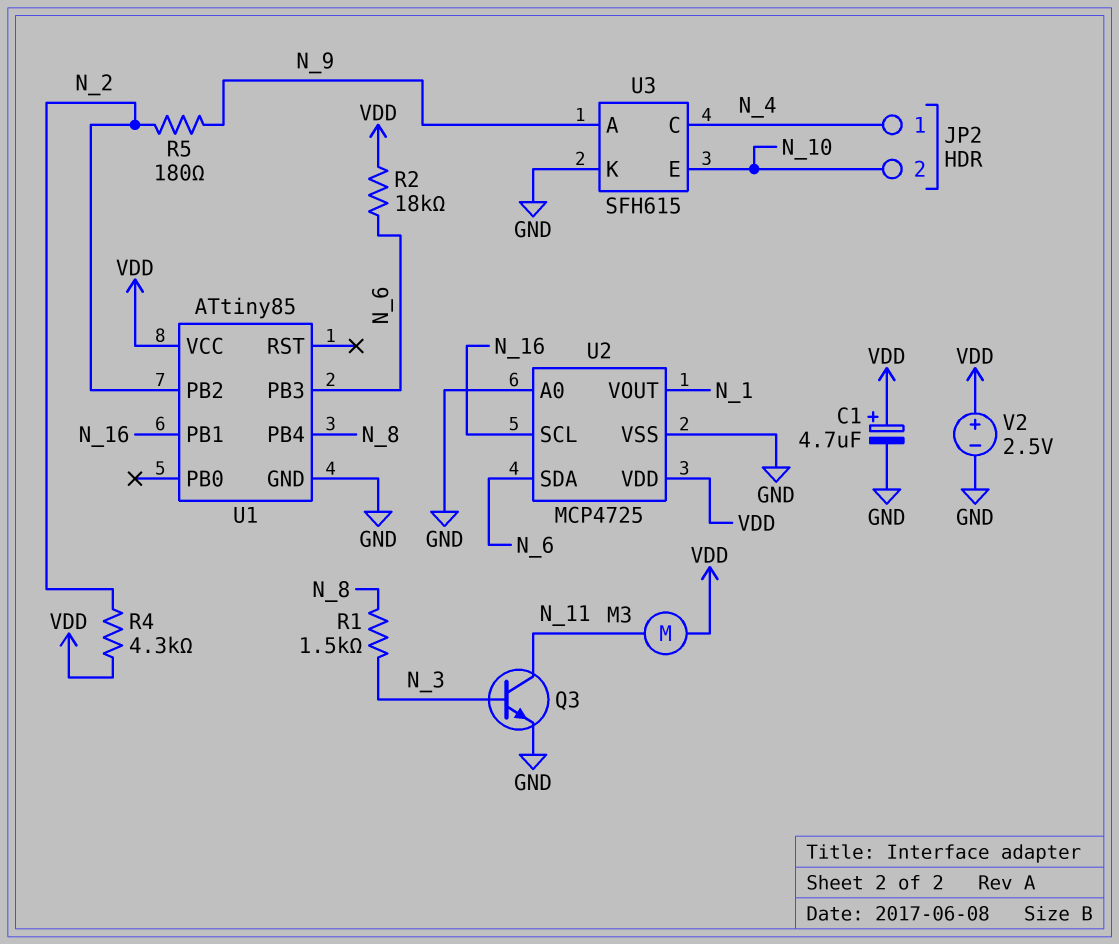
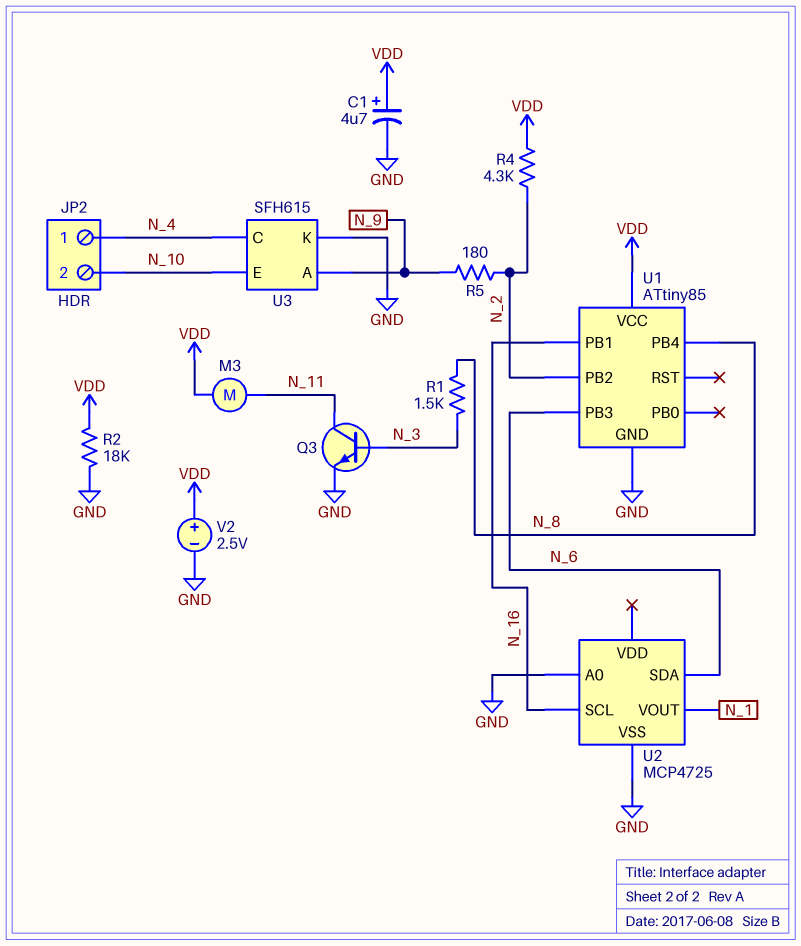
R2: 18k (N_6, VDD) -> 18k (GND, VDD)
U2 pin VDD: VDD -> none

